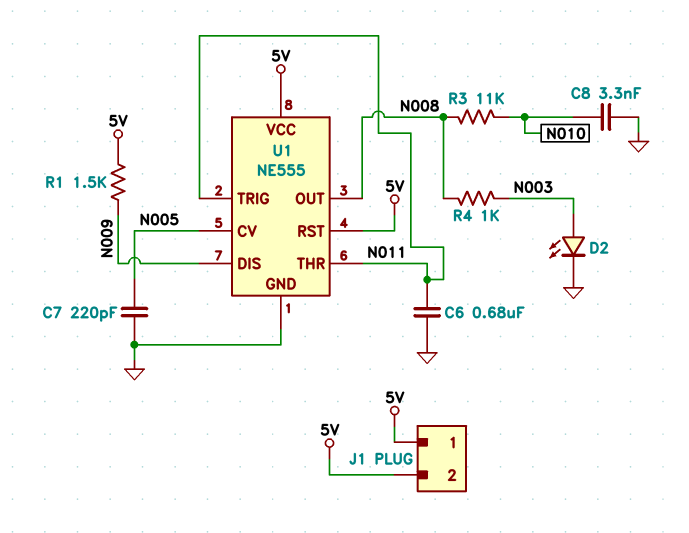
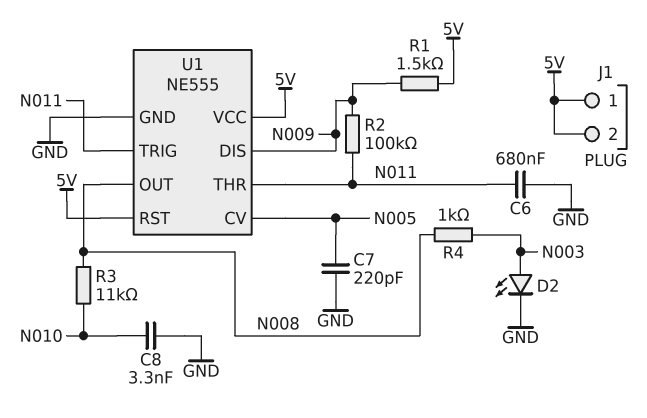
R2: none -> 100k (N009, N011)

